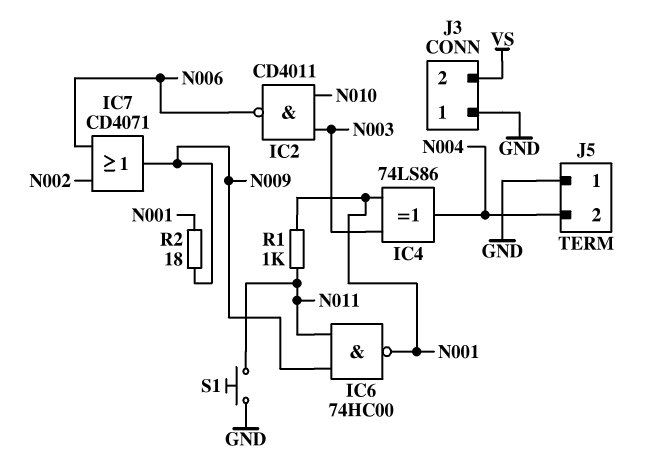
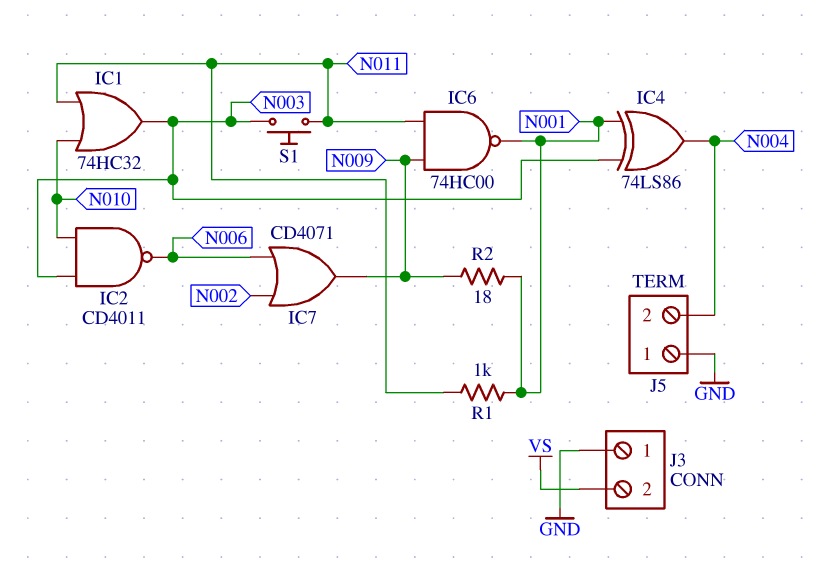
IC1: none -> OR 74HC32 (in N010, in N011, out N003)
S1: button (GND, N011) -> button (N003, N011)

